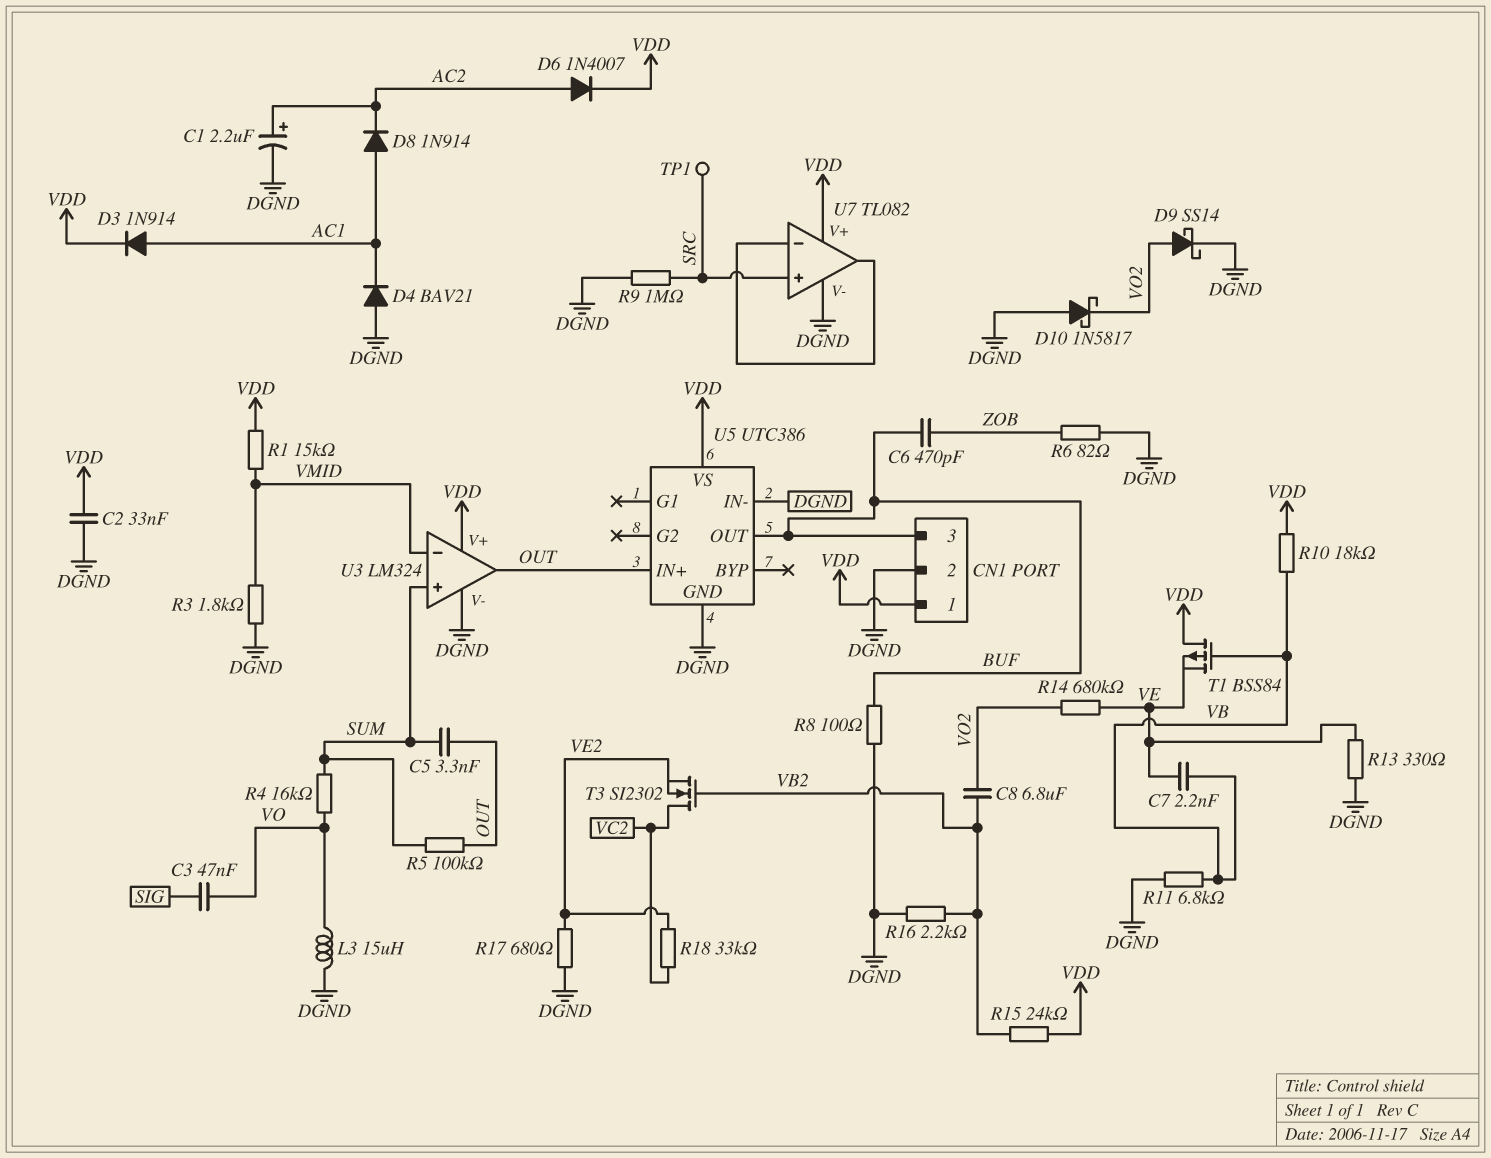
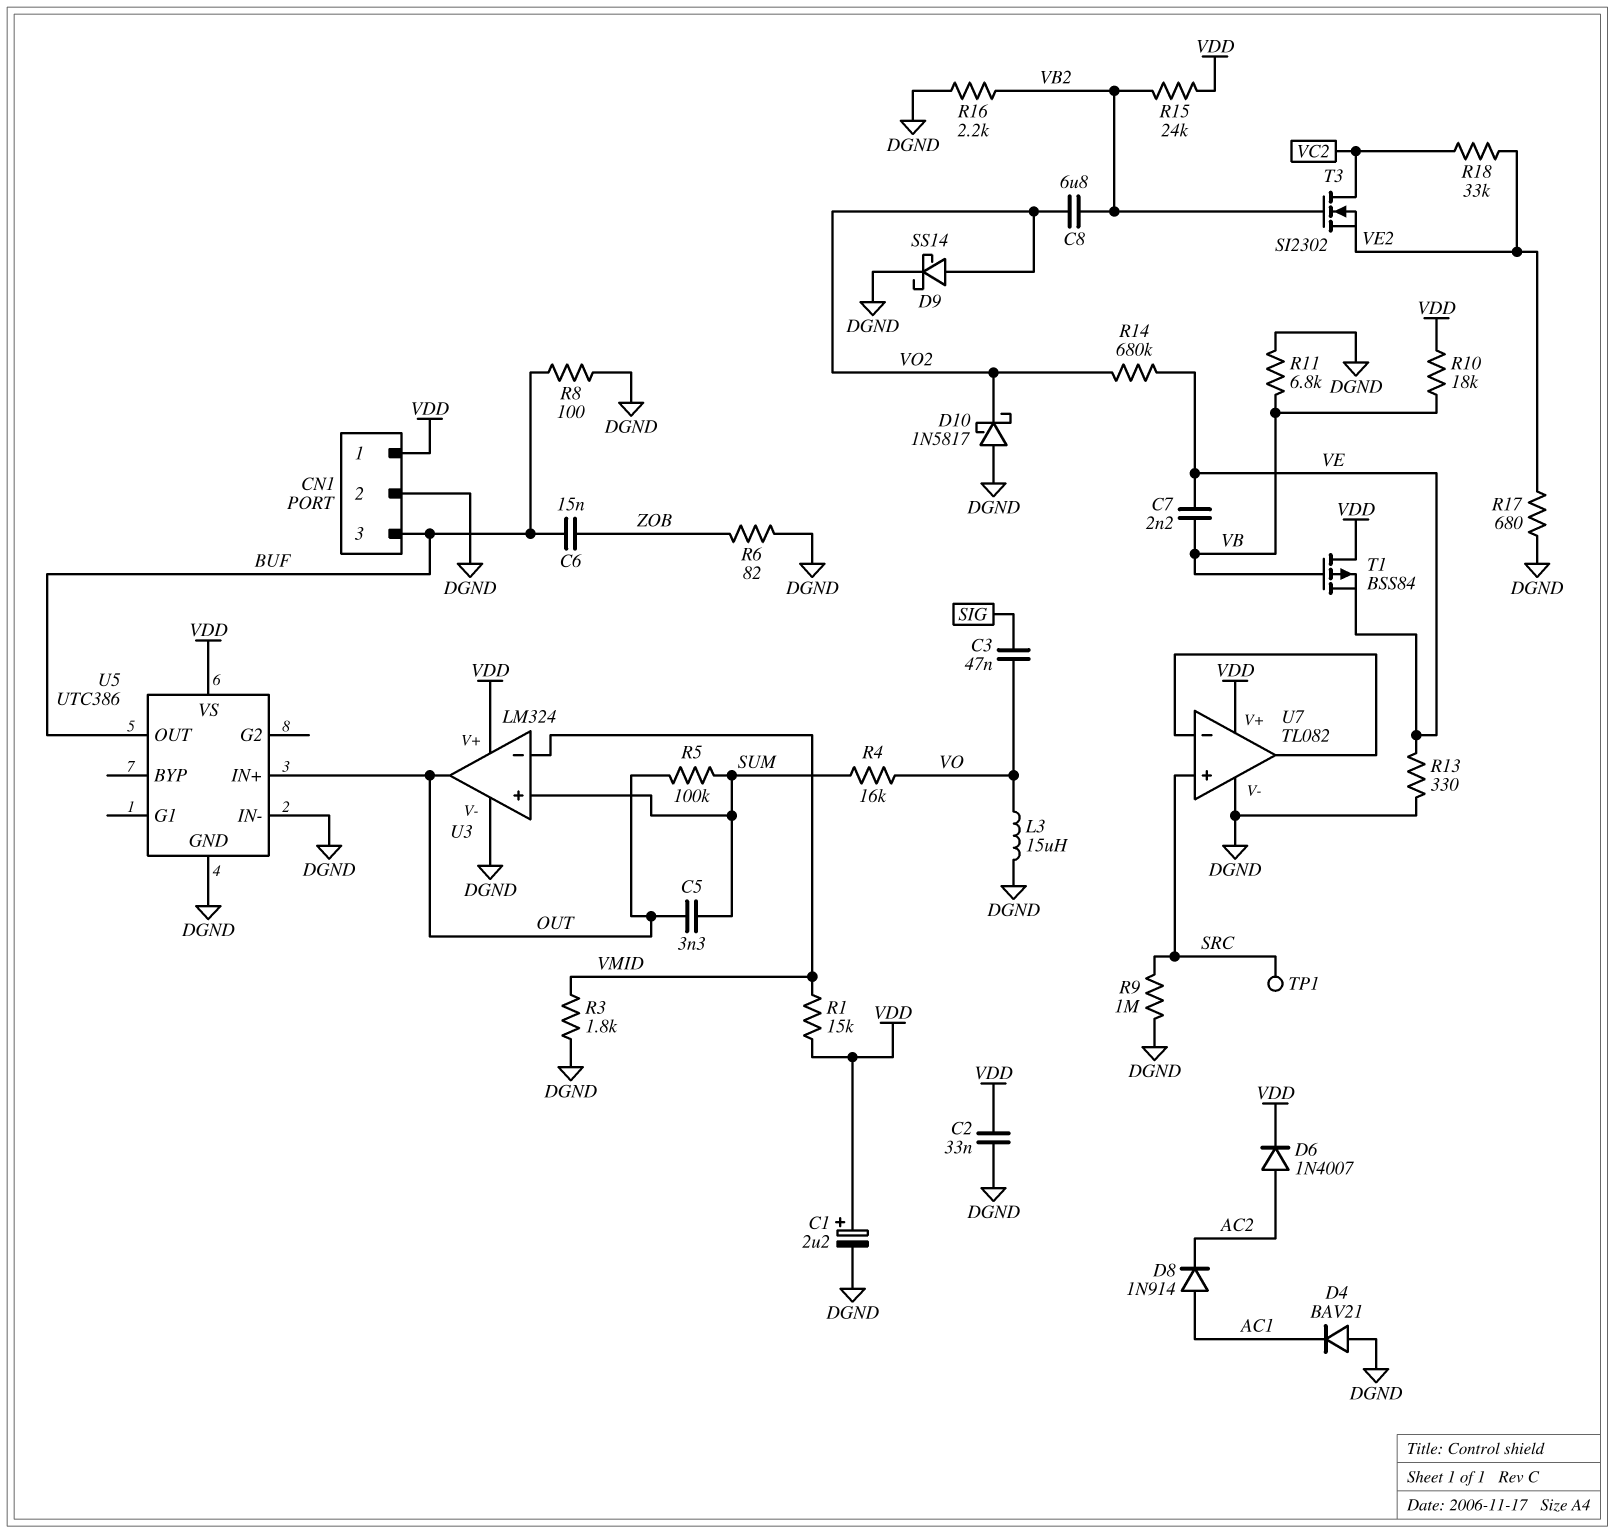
C1: 2.2uF (plus AC2, minus DGND) -> 2.2uF (plus VDD, minus DGND)
C6: 470pF (BUF, ZOB) -> 15nF (BUF, ZOB)
D3: diode 1N914 (A AC1, K VDD) -> none

